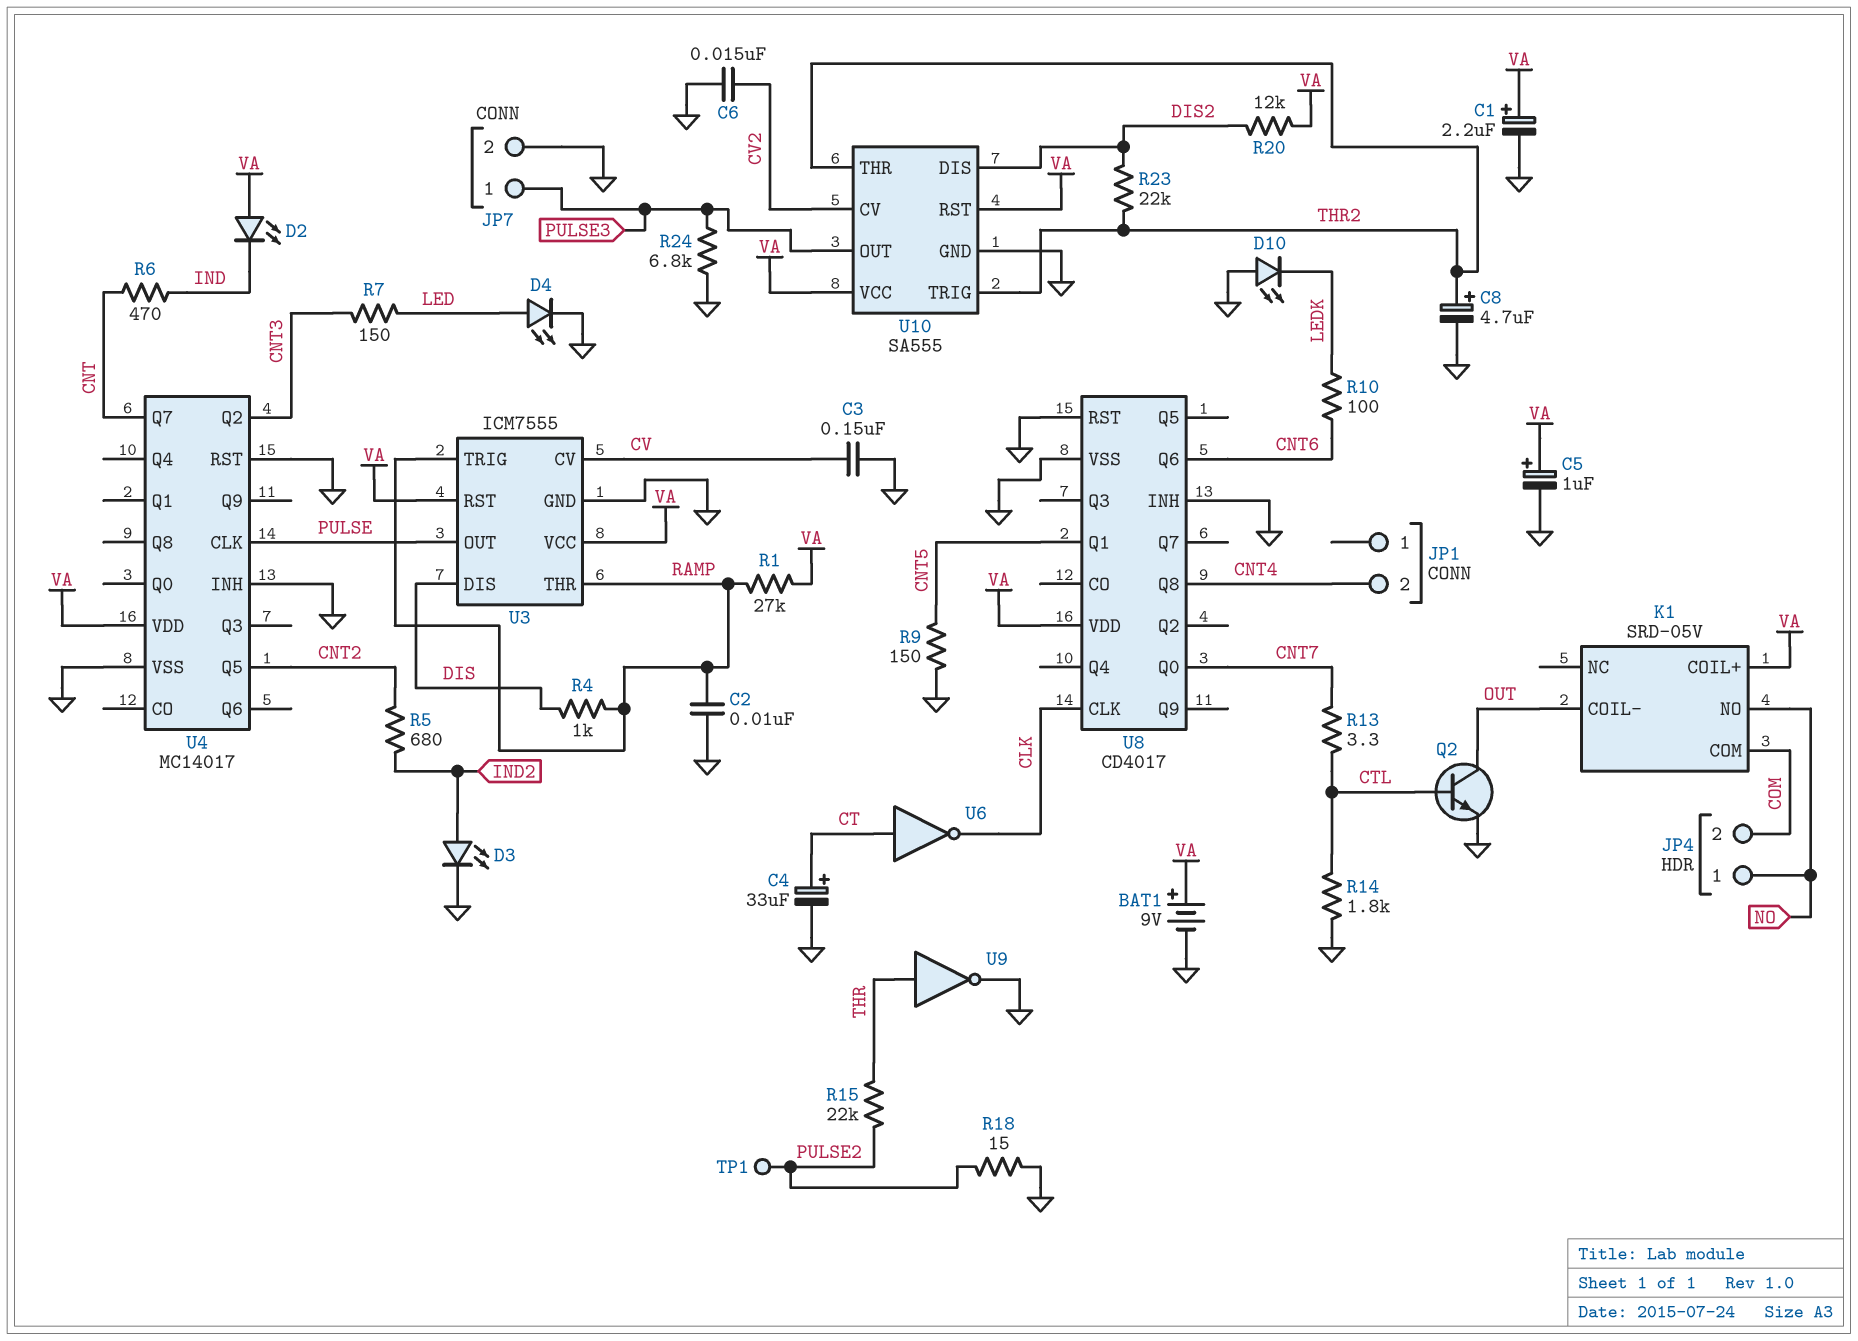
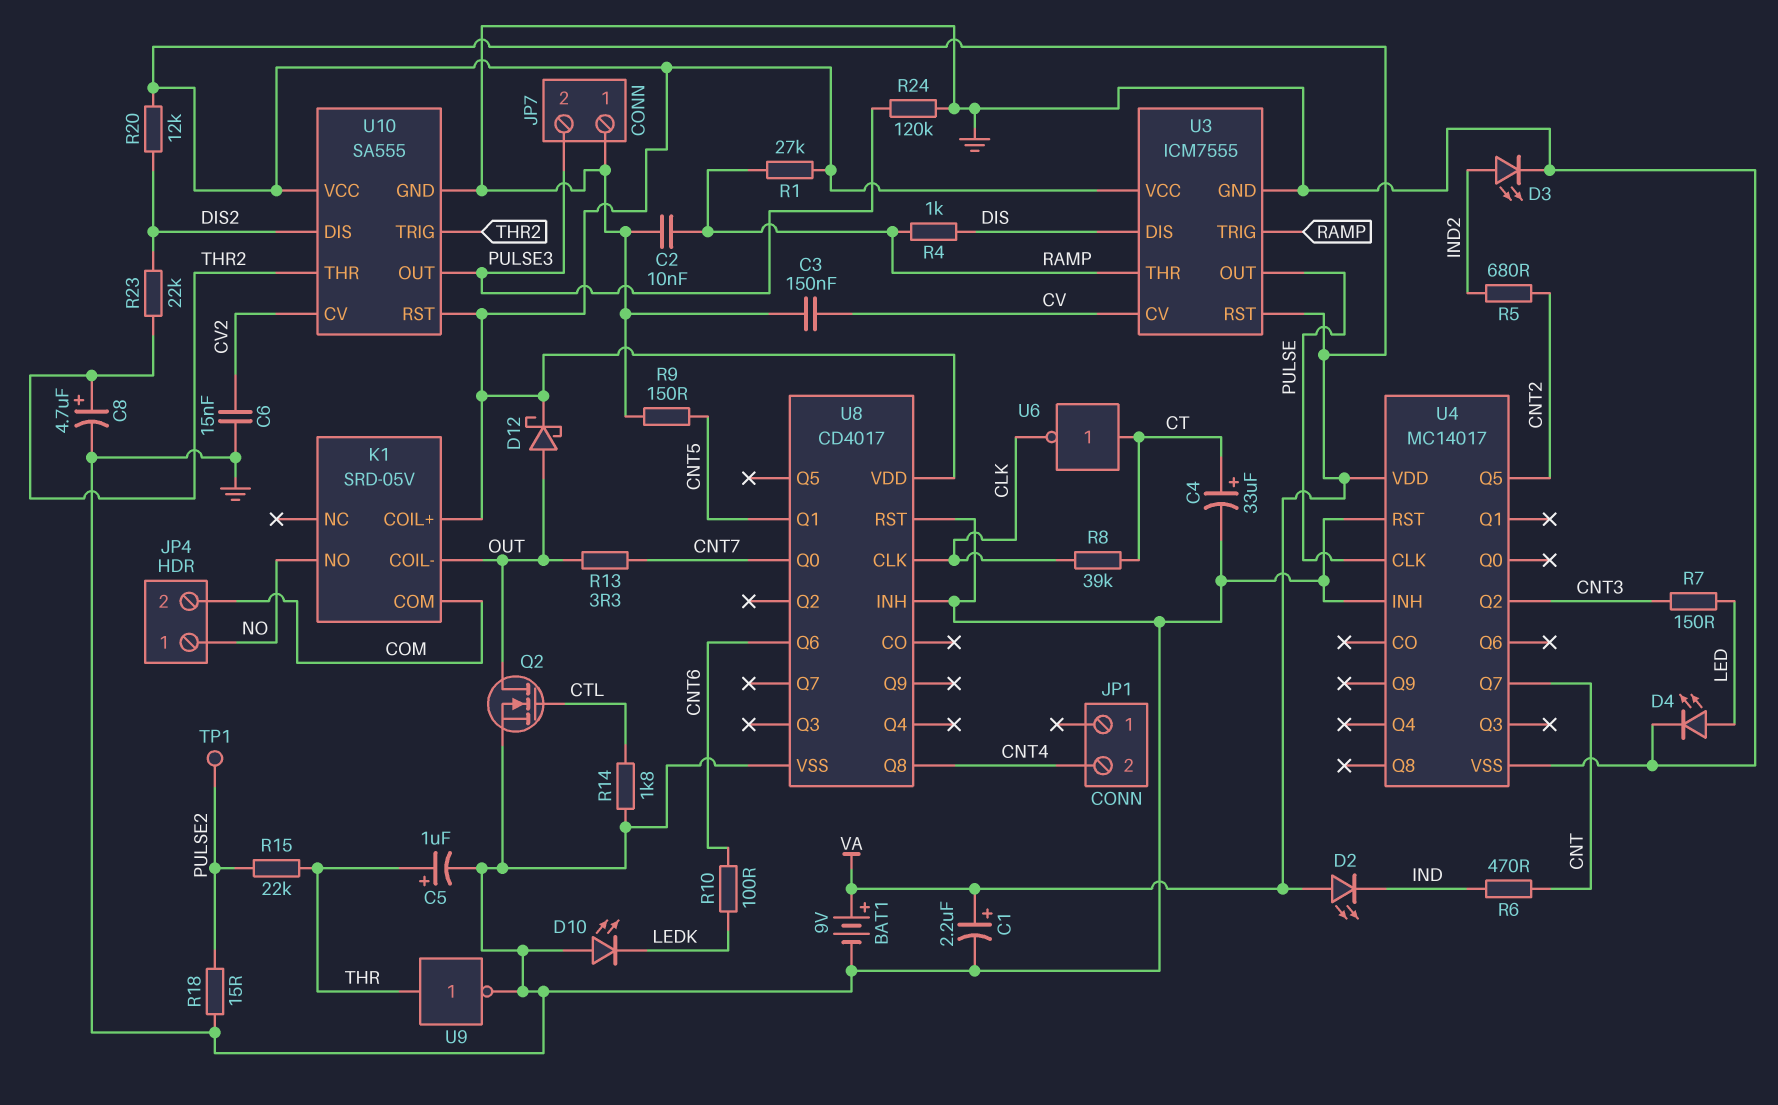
C5: 1uF (plus VA, minus GND) -> 1uF (plus THR, minus GND)
D12: none -> schottky (A OUT, K VA)
JP7 pin 1: PULSE3 -> GND
JP7 pin 2: GND -> PULSE3
Q2: NPN (B CTL, C OUT, E GND) -> NMOS (G CTL, D OUT, S GND)
R8: none -> 39k (CLK, CT)
R13: 3.3 (CNT7, CTL) -> 3.3 (CNT7, OUT)
R24: 6.8k (GND, PULSE3) -> 120k (GND, PULSE3)

